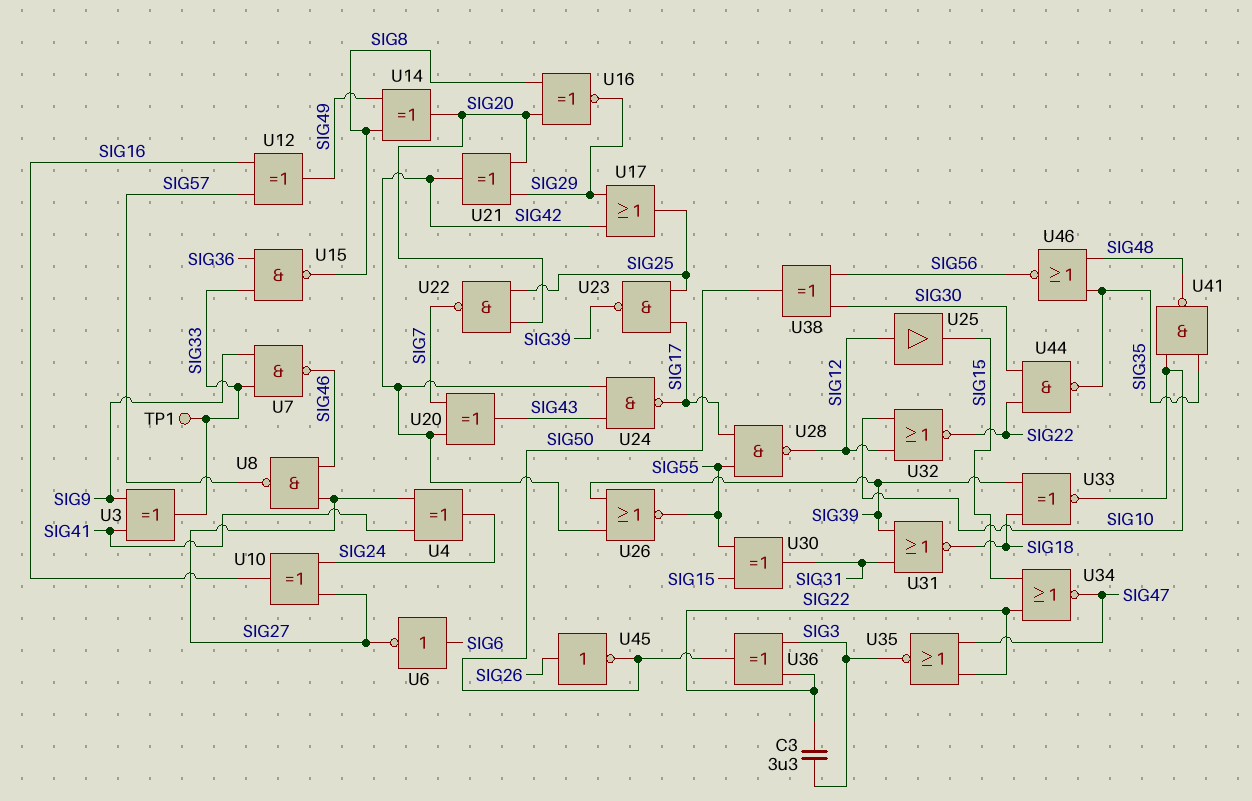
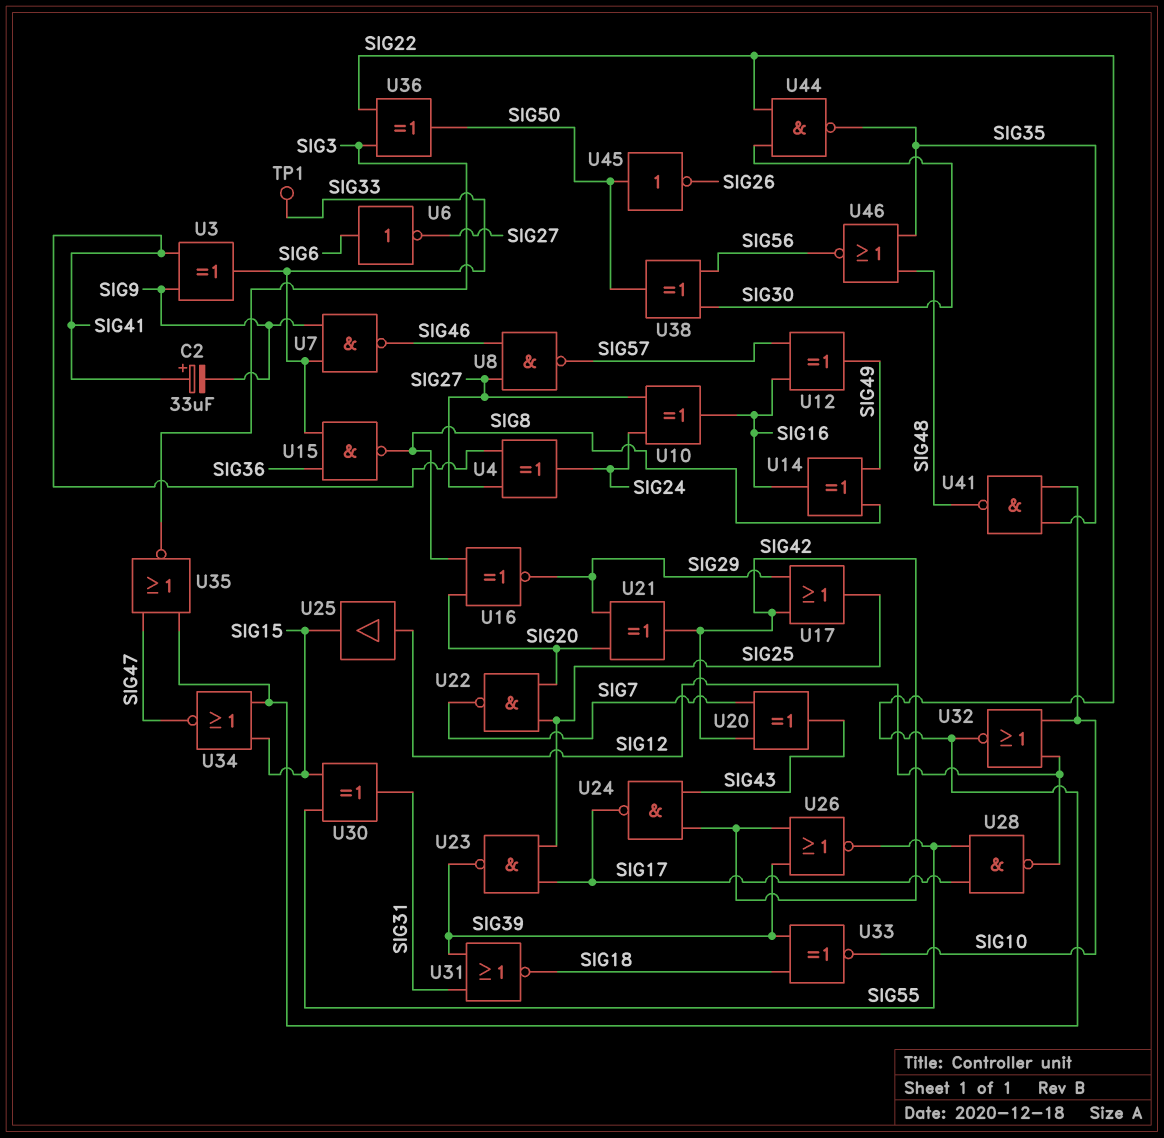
C2: none -> 33uF (plus SIG41, minus SIG9)
C3: 3.3uF (SIG3, SIG22) -> none
U14: XOR (in SIG8, in SIG49, out SIG20) -> XOR (in SIG8, in SIG49, out SIG16)
U45: NOT (in SIG26, out SIG50) -> NOT (in SIG50, out SIG26)

